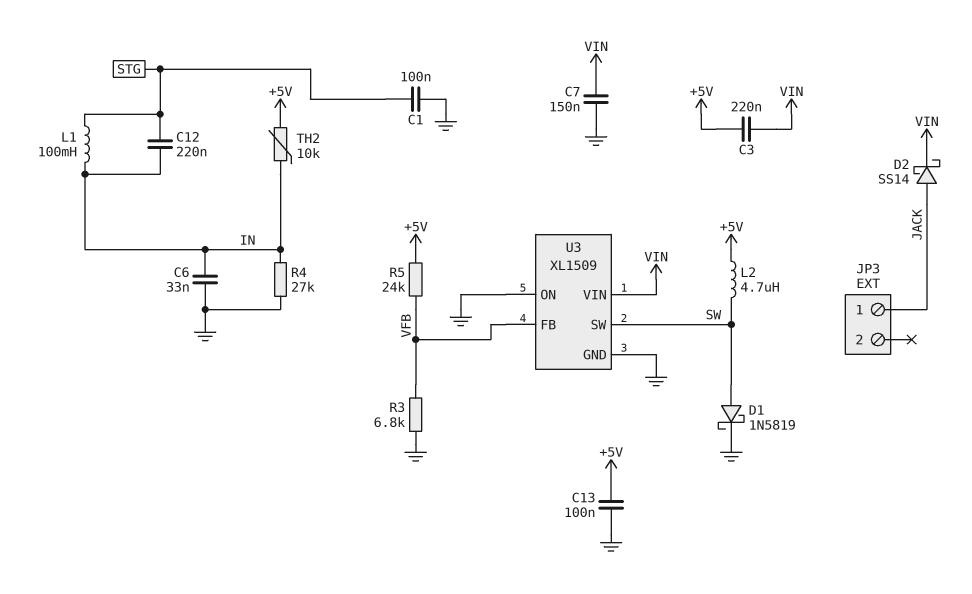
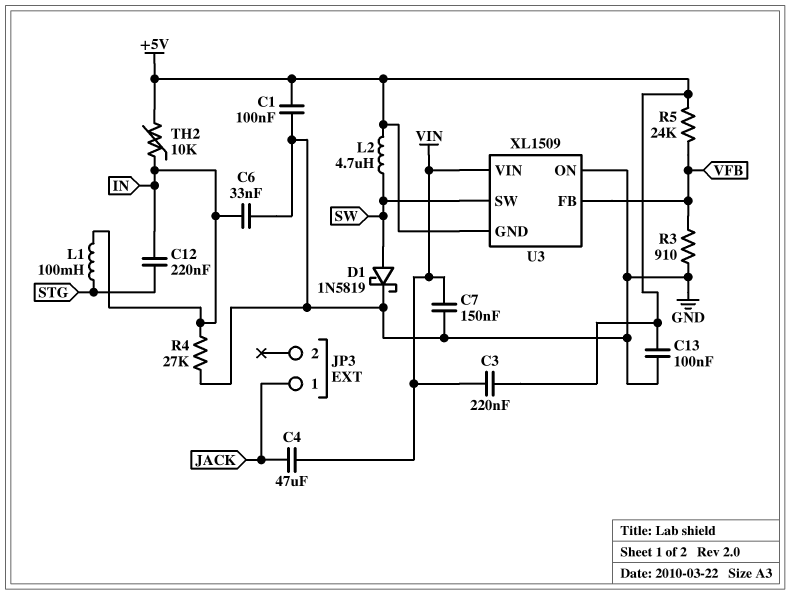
C1: 100nF (GND, STG) -> 100nF (+5V, GND)
C4: none -> 47uF (JACK, VIN)
D2: schottky SS14 (A JACK, K VIN) -> none
R3: 6.8k (GND, VFB) -> 910 (GND, VFB)
U3 pin GND: GND -> +5V

